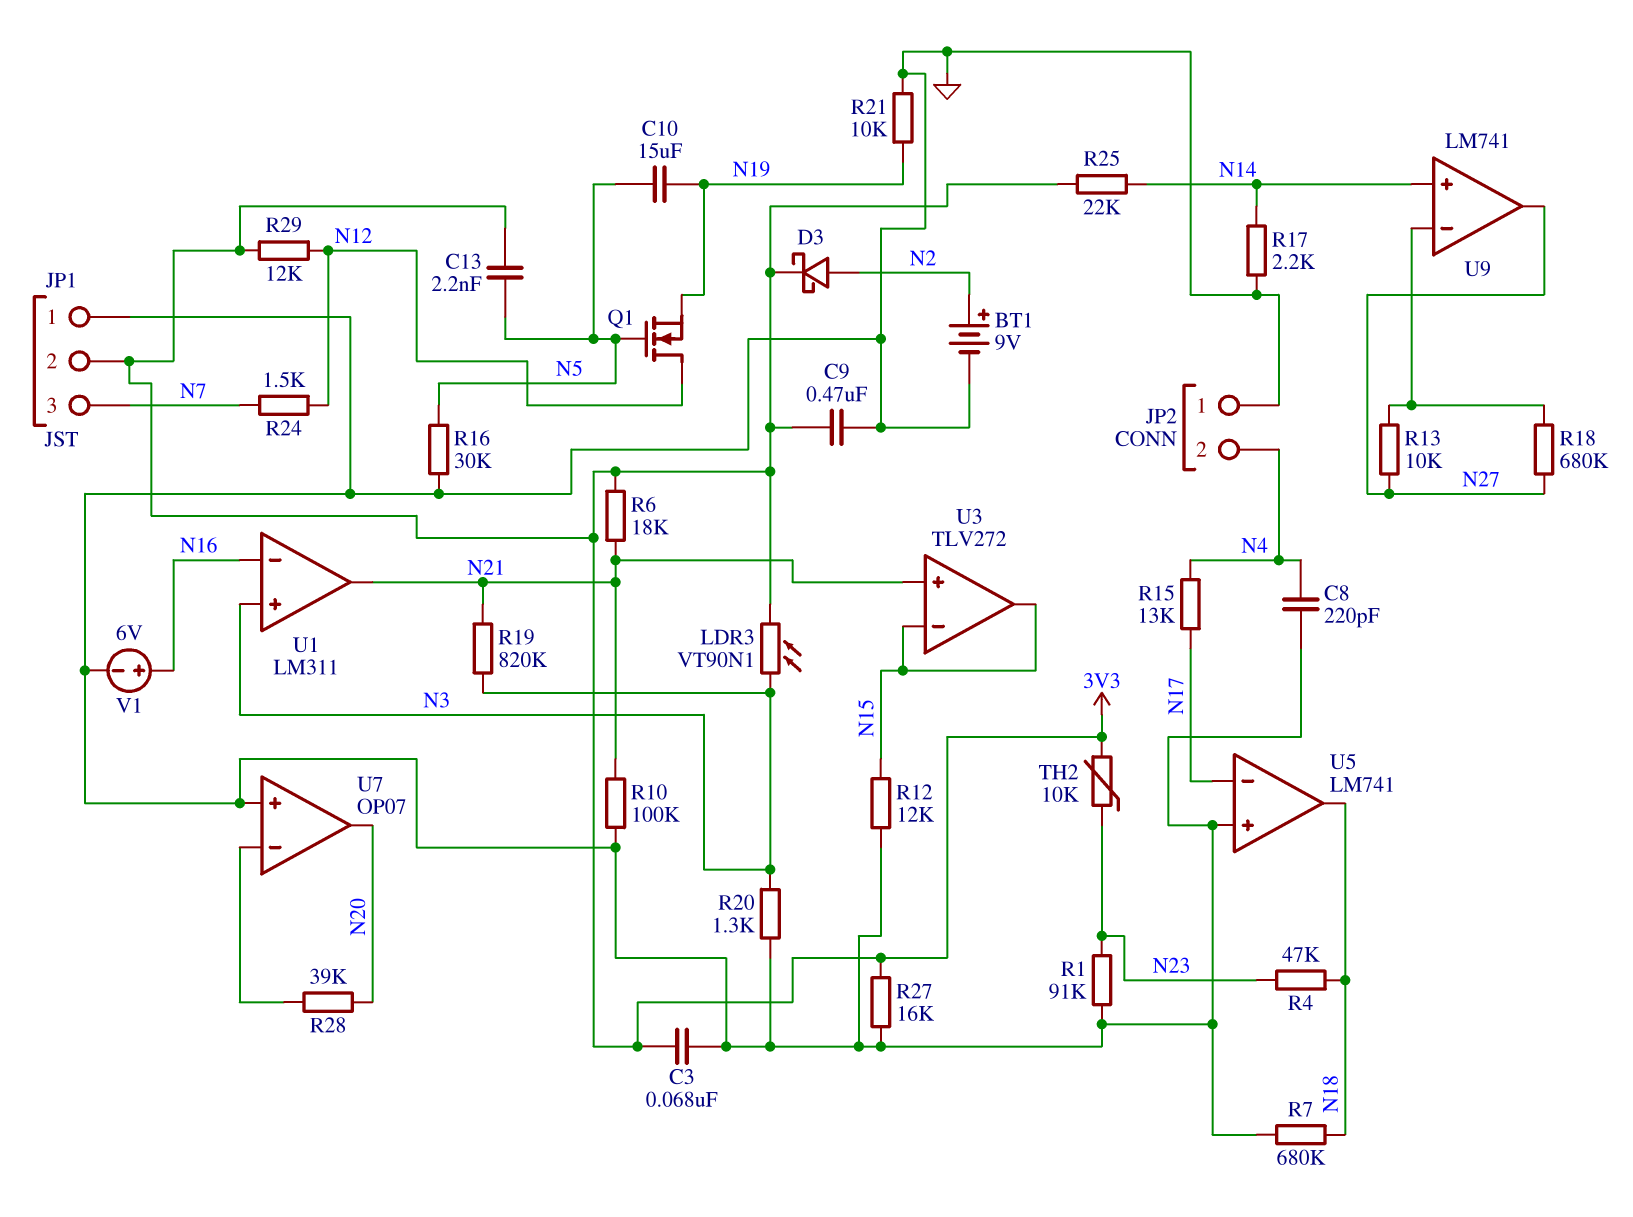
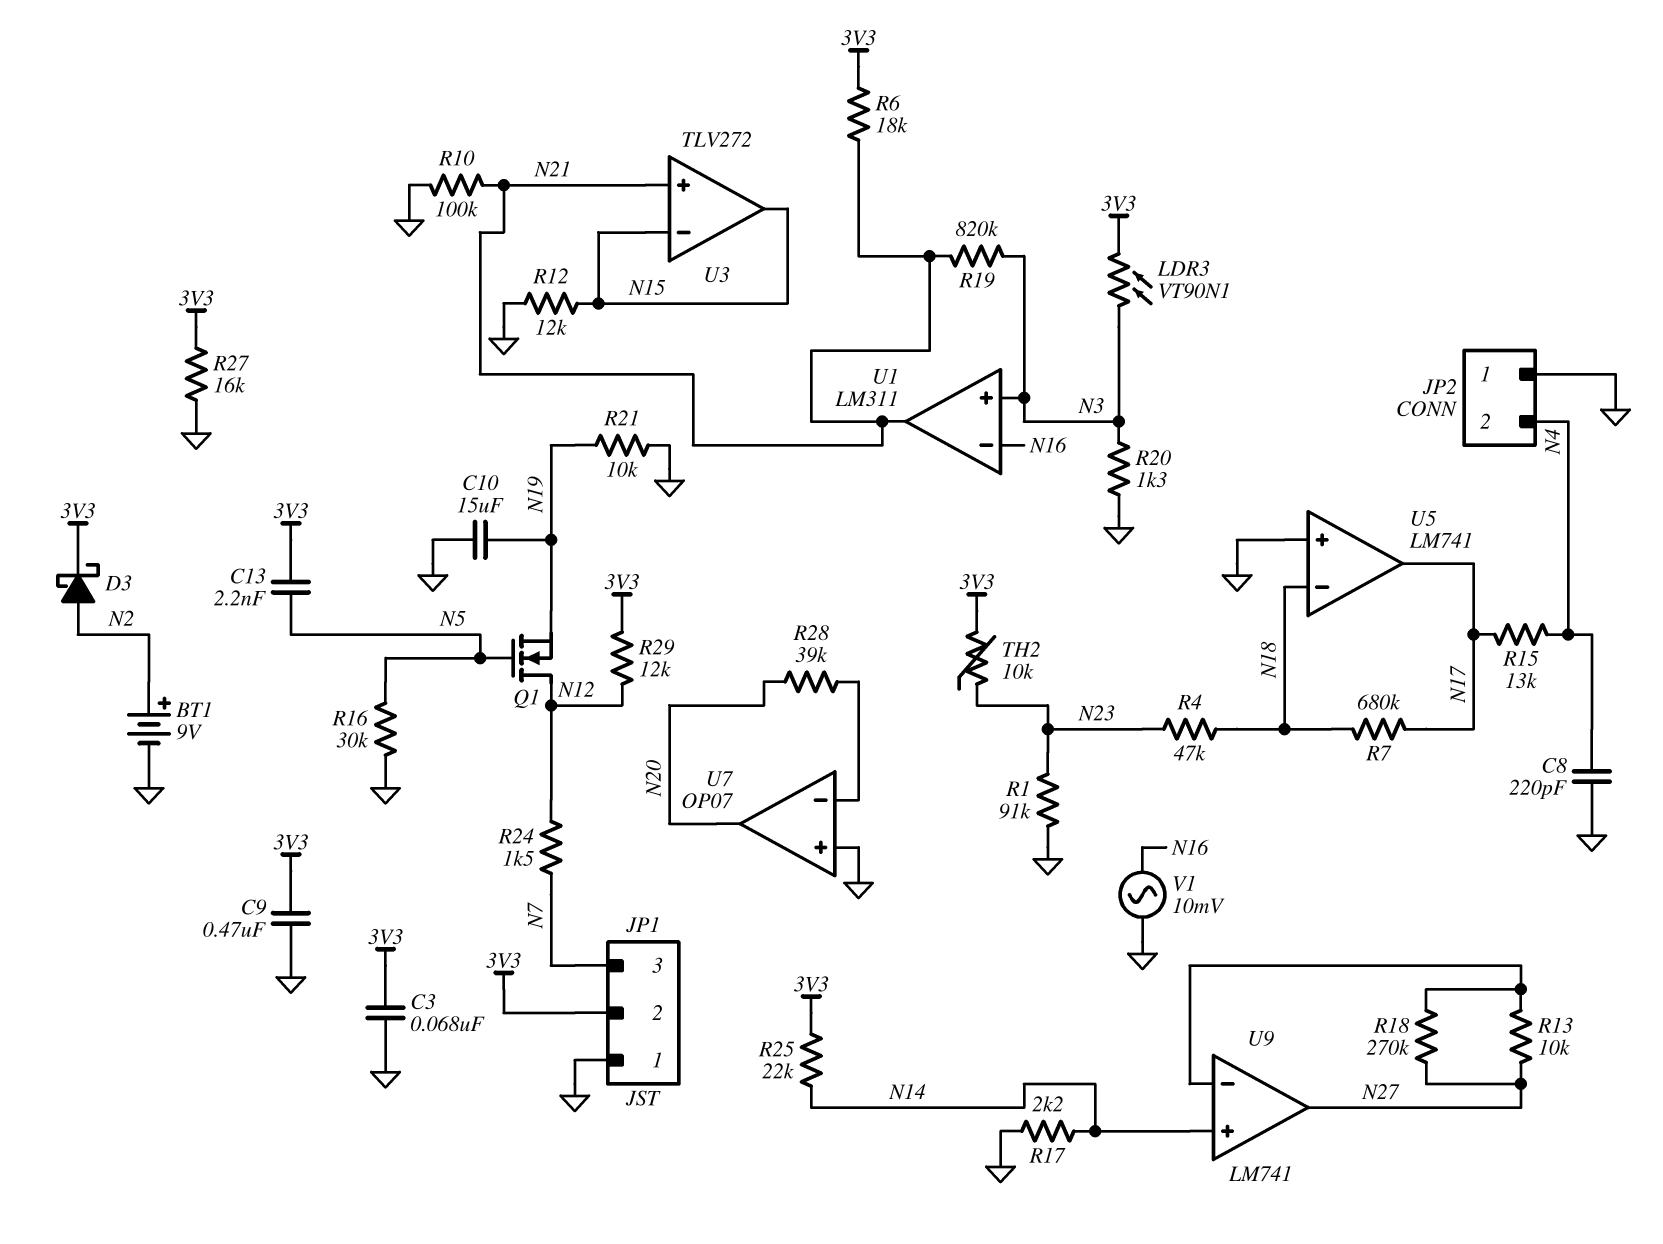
C10: 15uF (N5, N19) -> 15uF (GND, N19)
R7: 680k (GND, N18) -> 680k (N17, N18)
R18: 680k (N27, U9/in-) -> 270k (N27, U9/in-)
U5 pin in-: N17 -> N18
U5 pin out: N18 -> N17
V1: 6V (plus N16, minus GND) -> AC 10mV (GND, N16)

